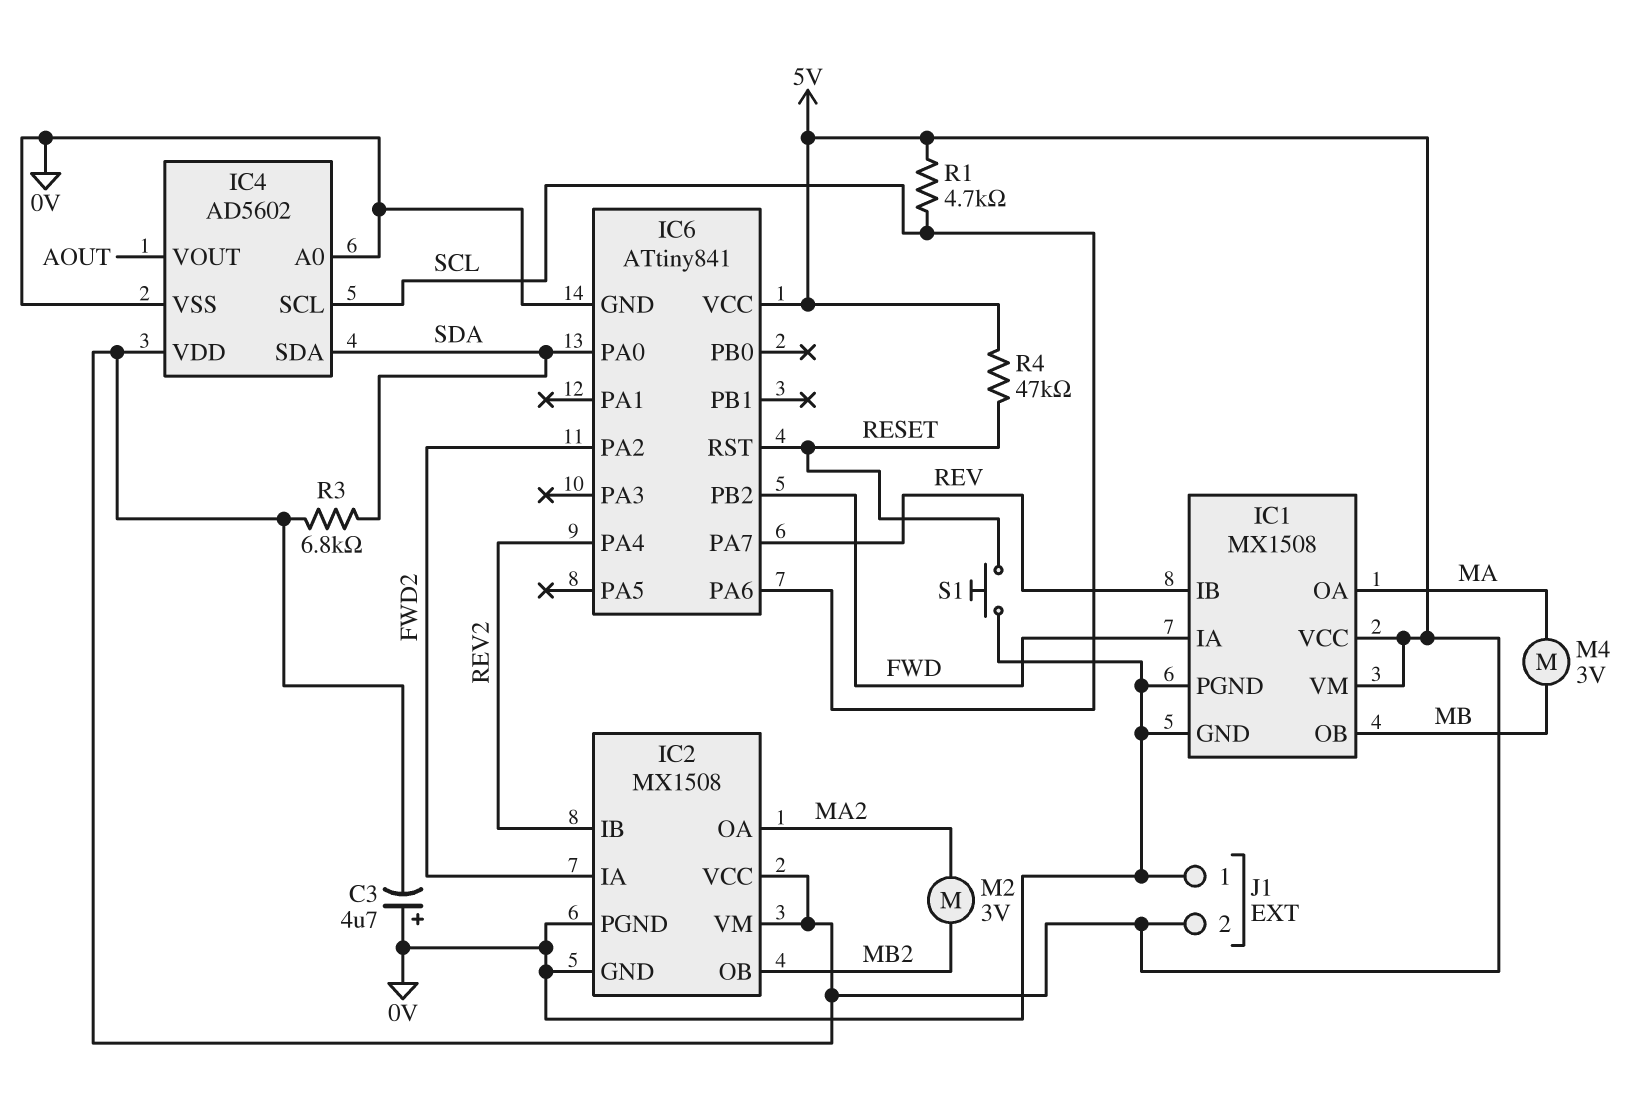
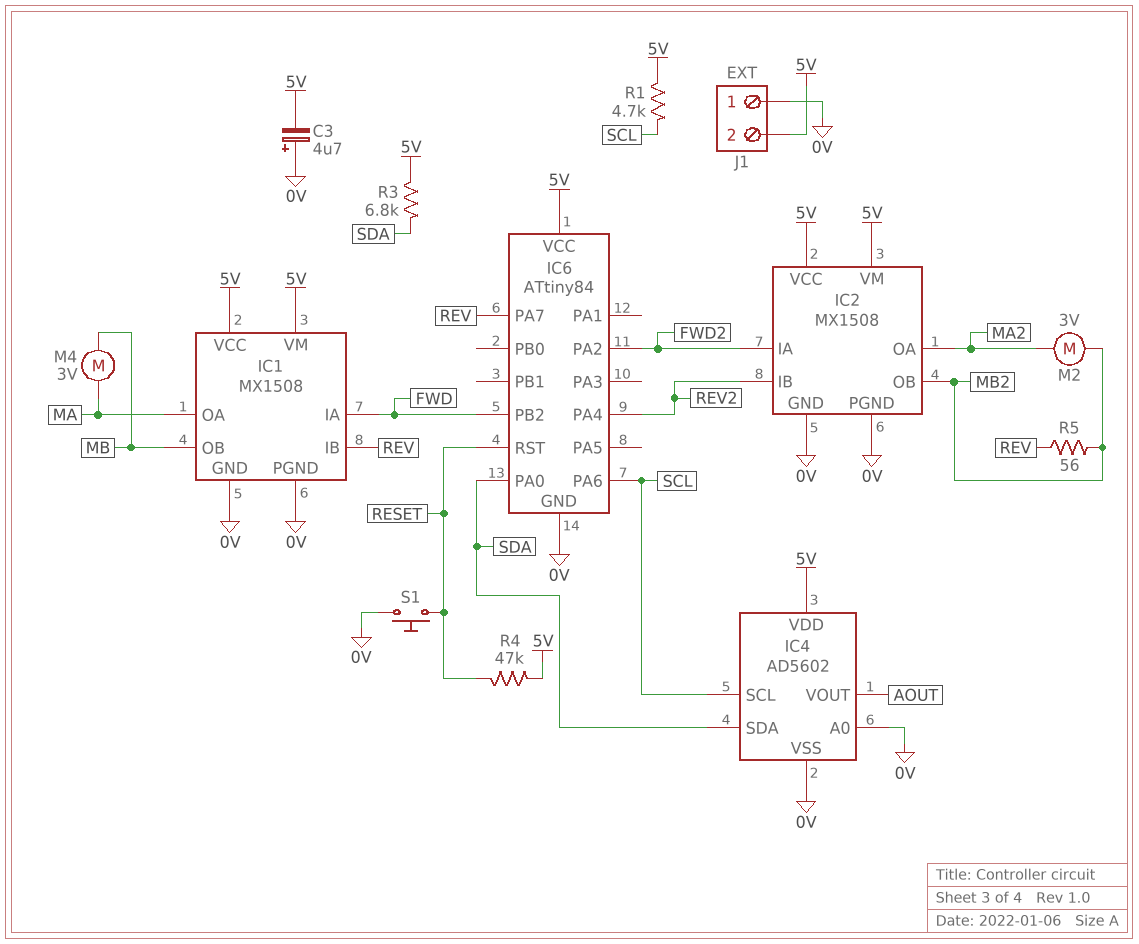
IC6: ATtiny841 -> ATtiny84
R5: none -> 56 (MB2, REV)

